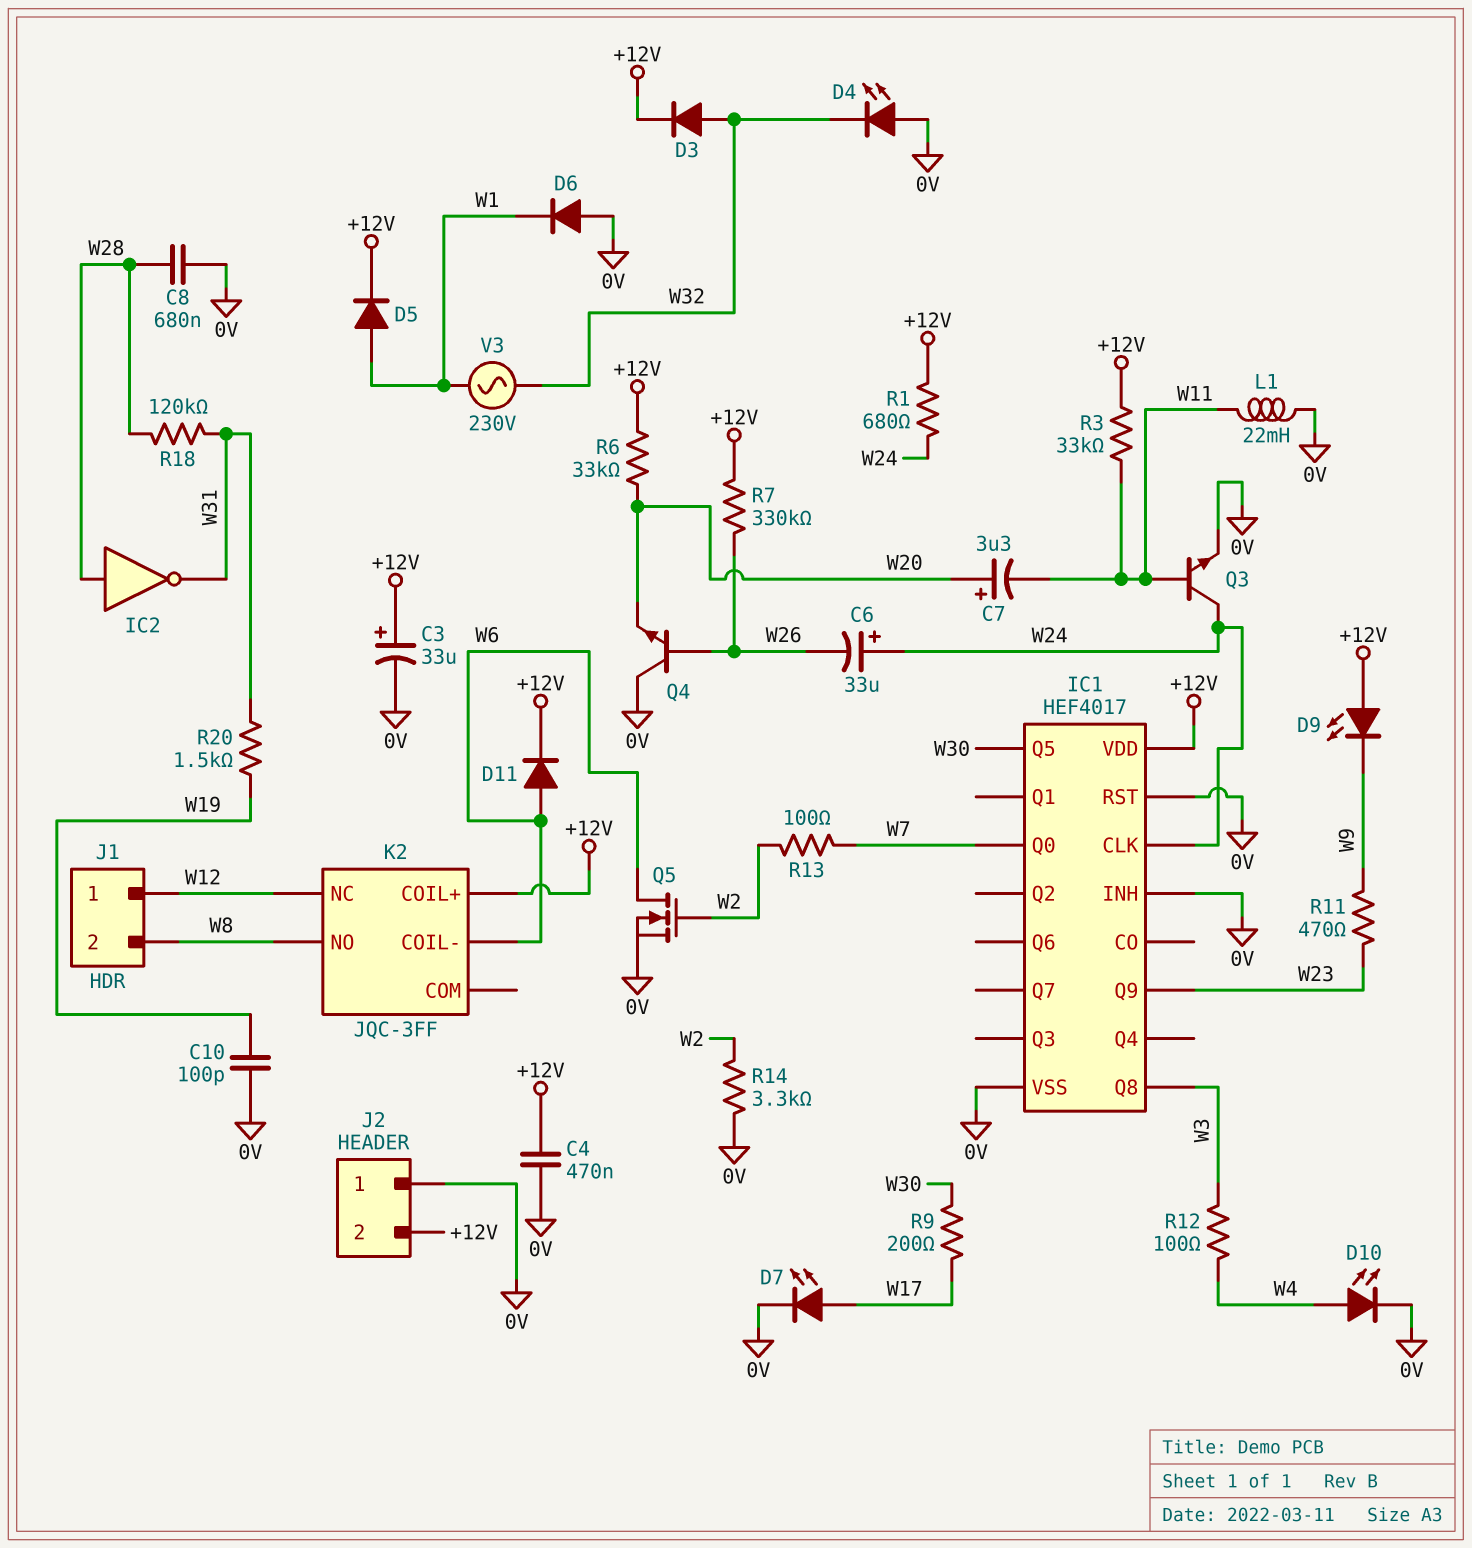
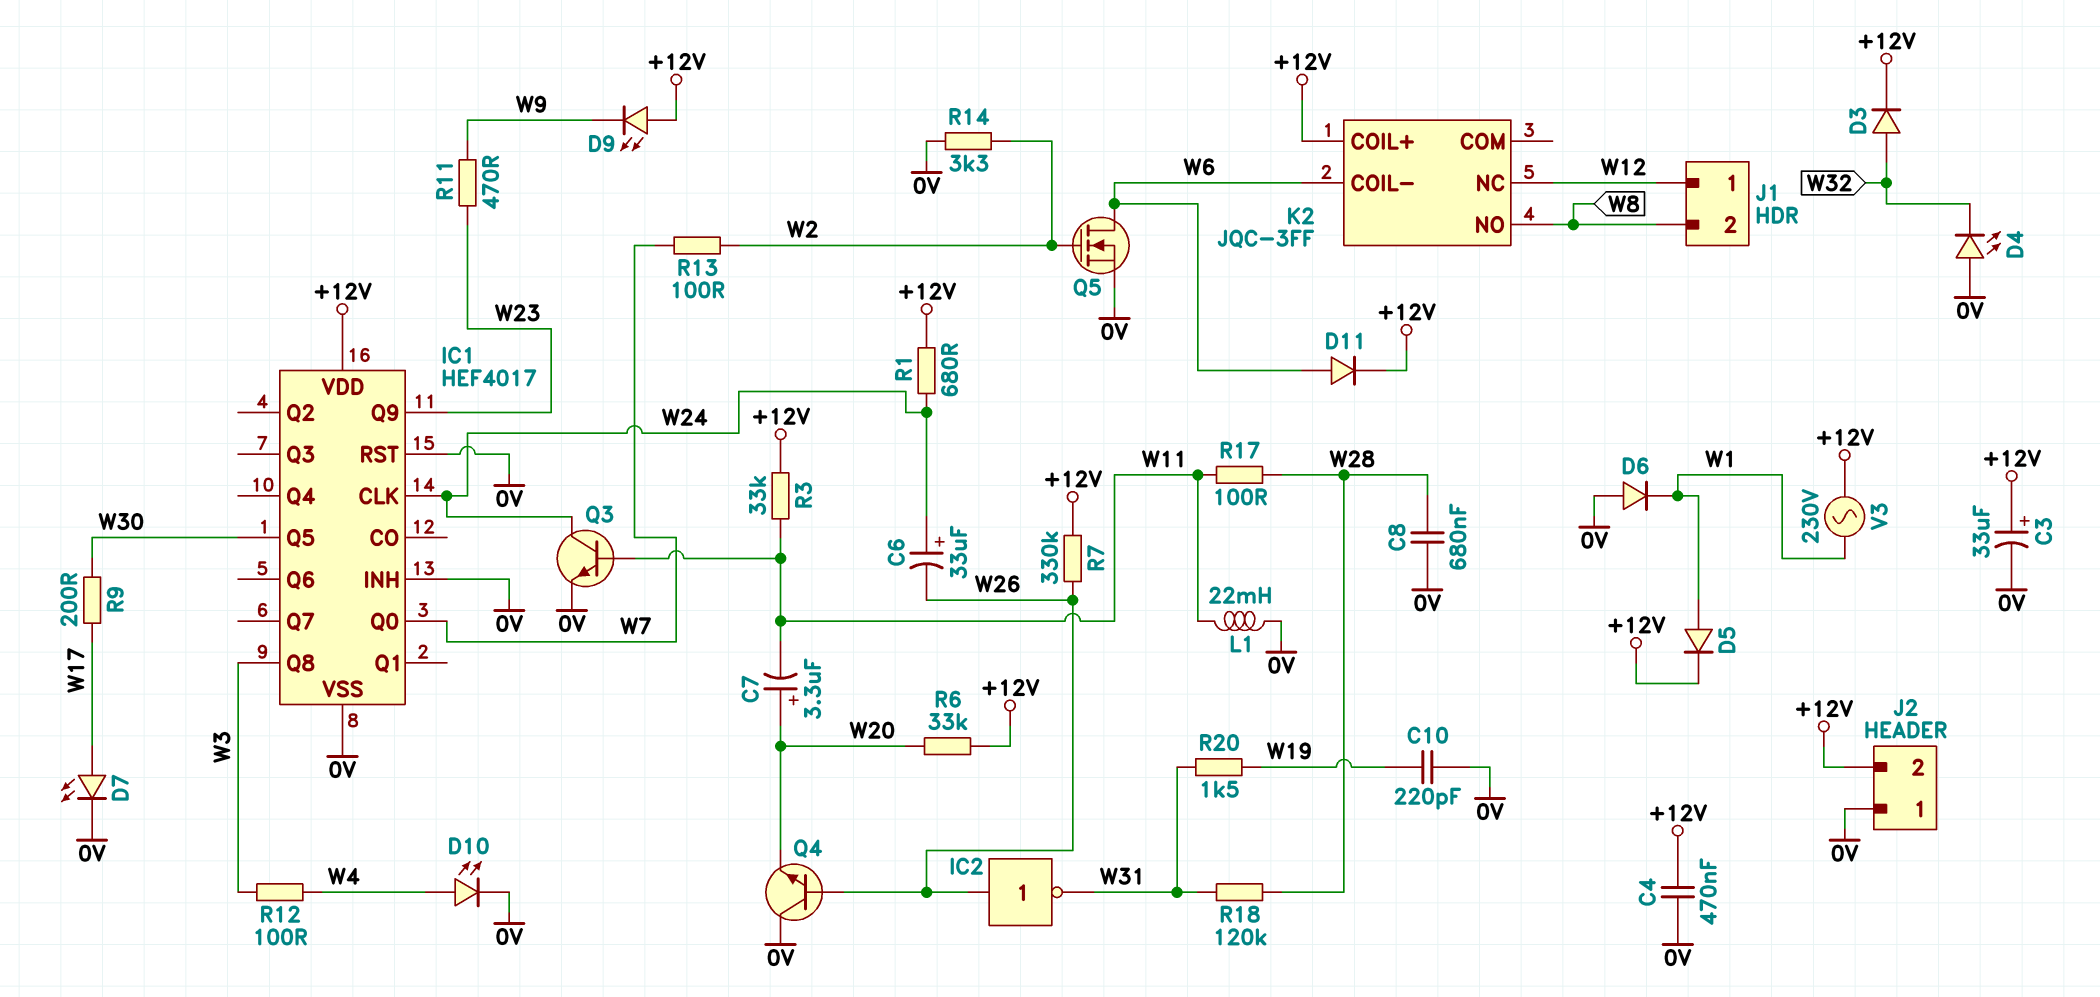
C10: 100pF (0V, W19) -> 220pF (0V, W19)
IC2: NOT (in W28, out W31) -> NOT (in W26, out W31)
R17: none -> 100 (W11, W28)
V3: AC 230V (W1, W32) -> AC 230V (+12V, W1)

